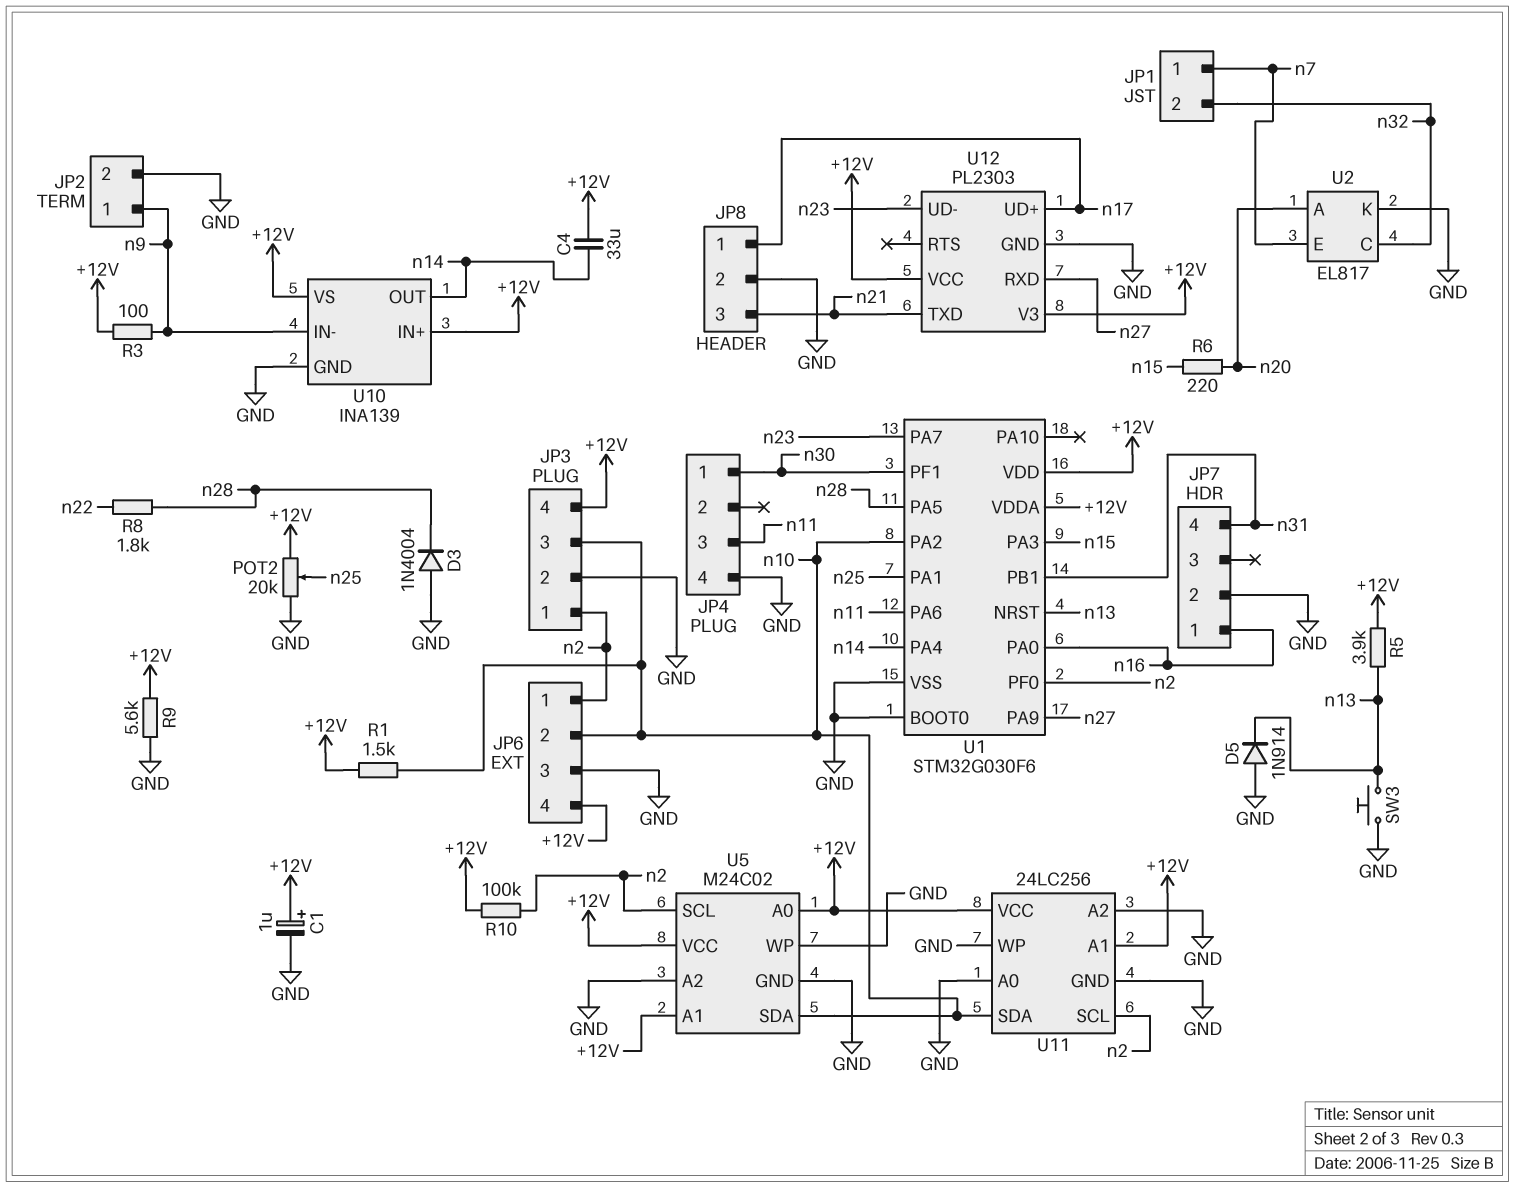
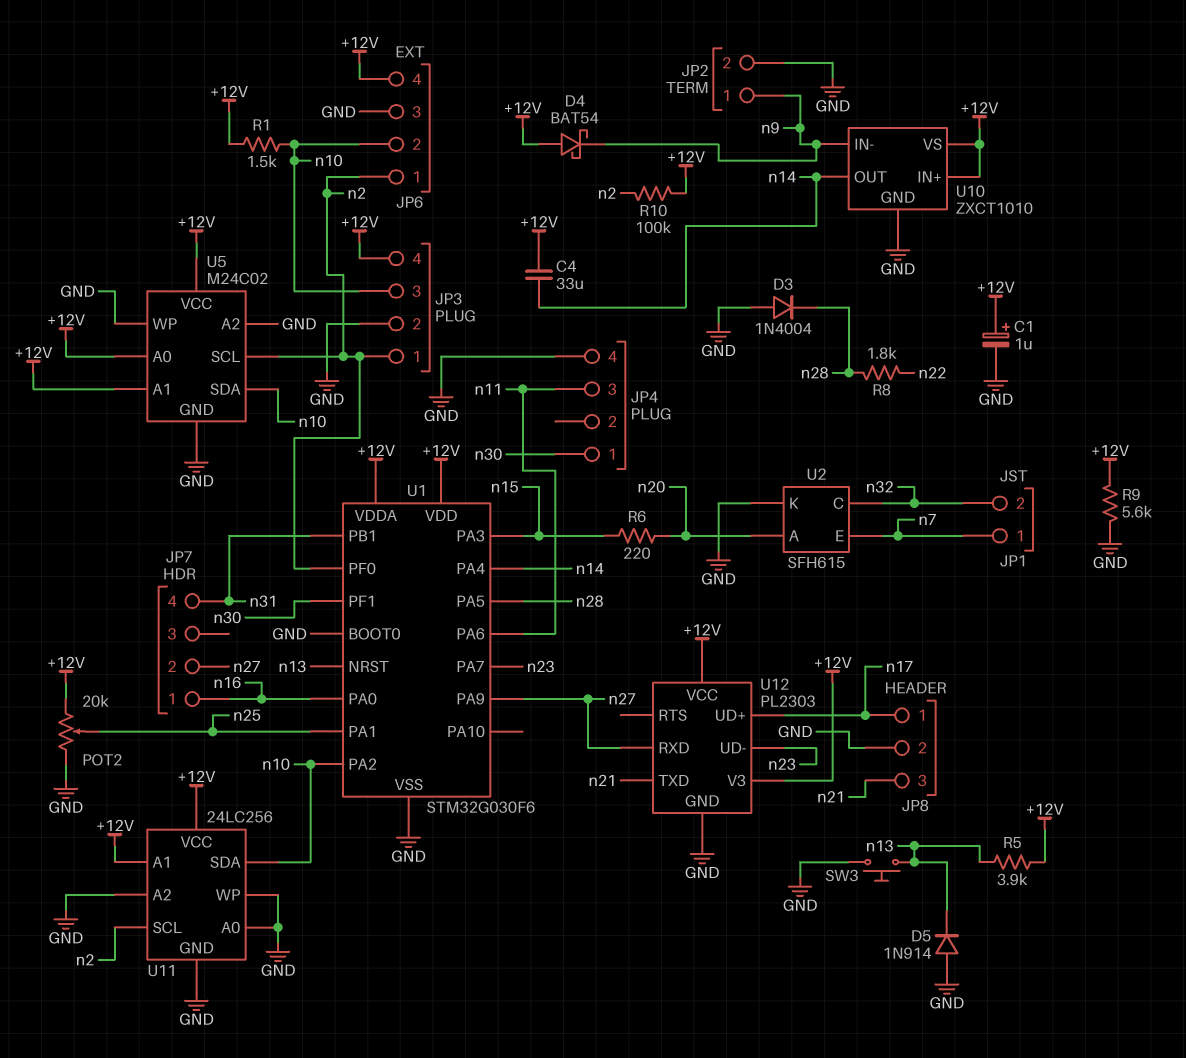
D4: none -> schottky BAT54 (A +12V, K n9)
JP7 pin 2: GND -> n27
R3: 100 (+12V, n9) -> none
U2: EL817 -> SFH615
U10: INA139 -> ZXCT1010

